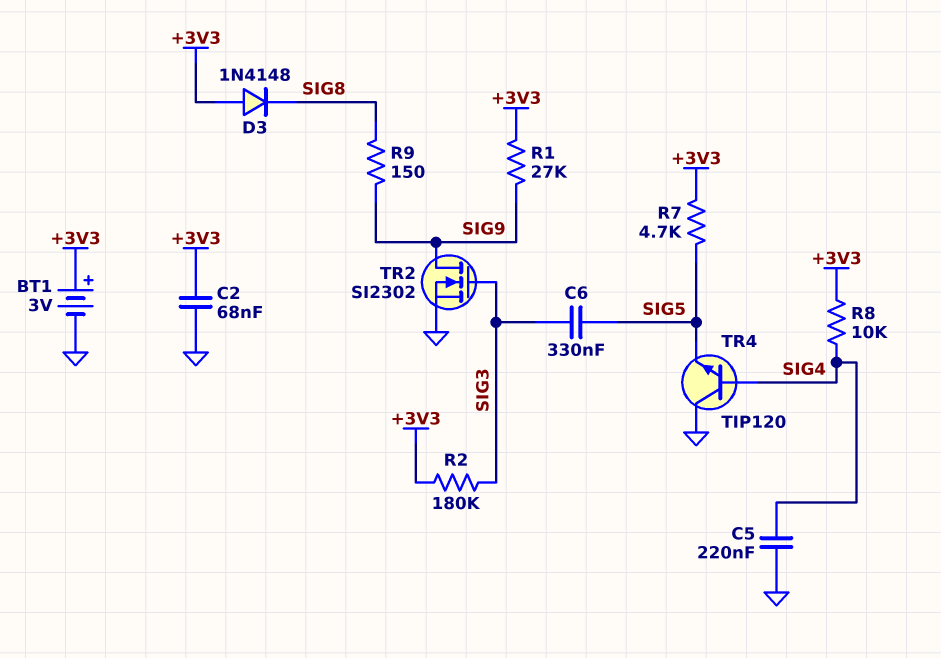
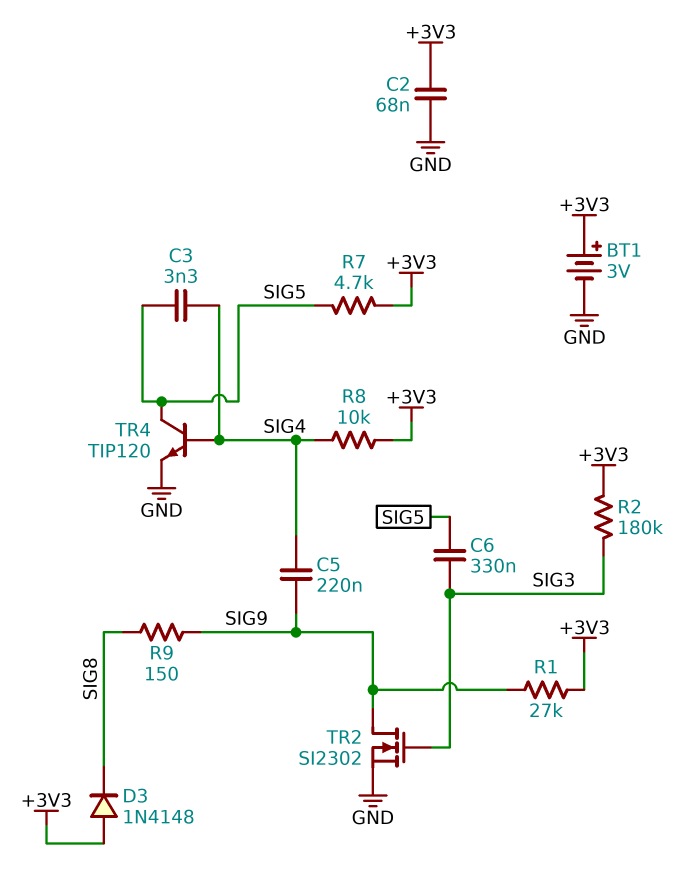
C3: none -> 3.3nF (SIG4, SIG5)
C5: 220nF (GND, SIG4) -> 220nF (SIG4, SIG9)
TR4: NPN TIP120 (B SIG4, C GND, E SIG5) -> NPN TIP120 (B SIG4, C SIG5, E GND)

